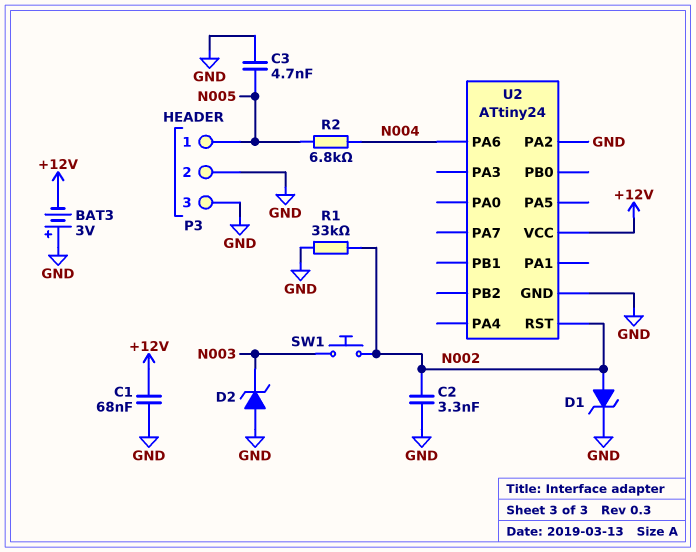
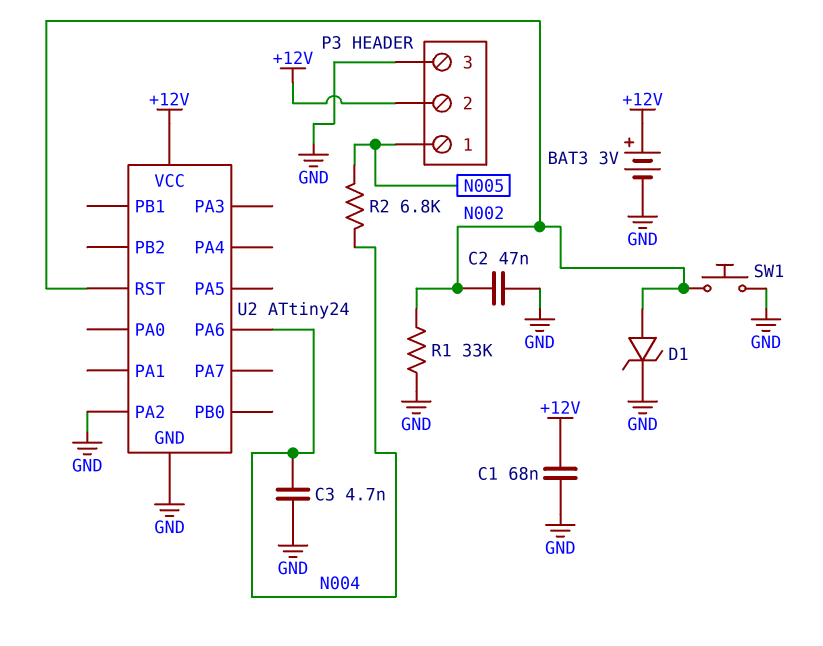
BAT3: 3V (plus GND, minus +12V) -> 3V (plus +12V, minus GND)
C2: 3.3nF (GND, N002) -> 47nF (GND, N002)
C3: 4.7nF (GND, N005) -> 4.7nF (GND, N004)
D2: zener (A GND, K N003) -> none
P3 pin 2: GND -> +12V
SW1: button (N002, N003) -> button (GND, N002)

